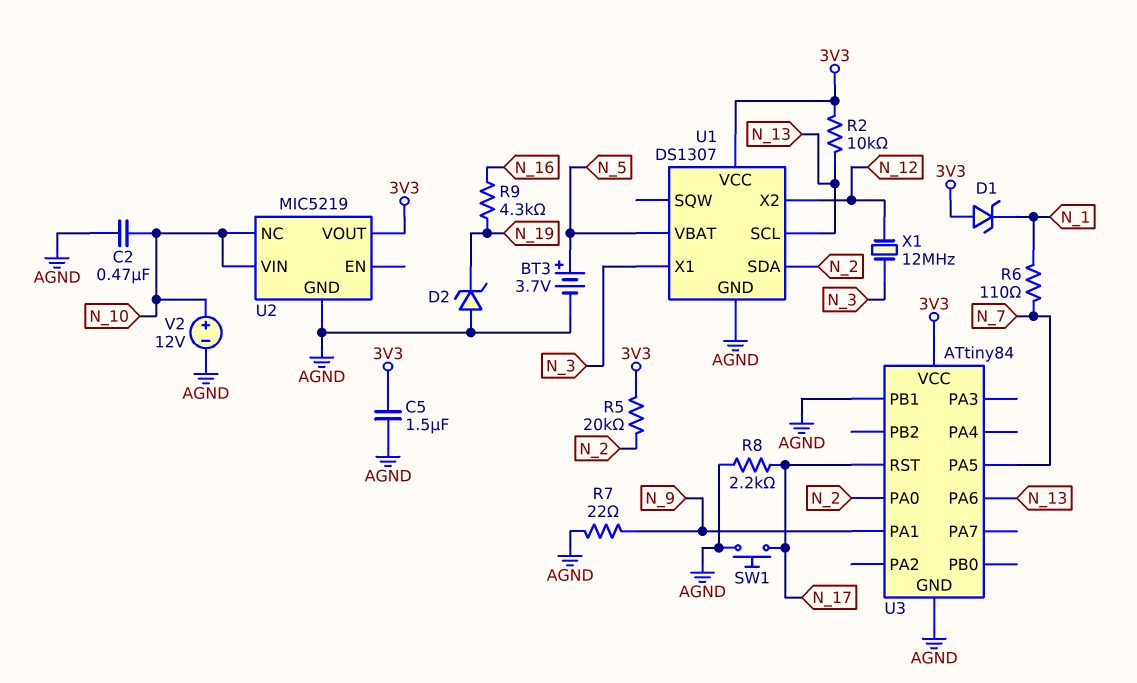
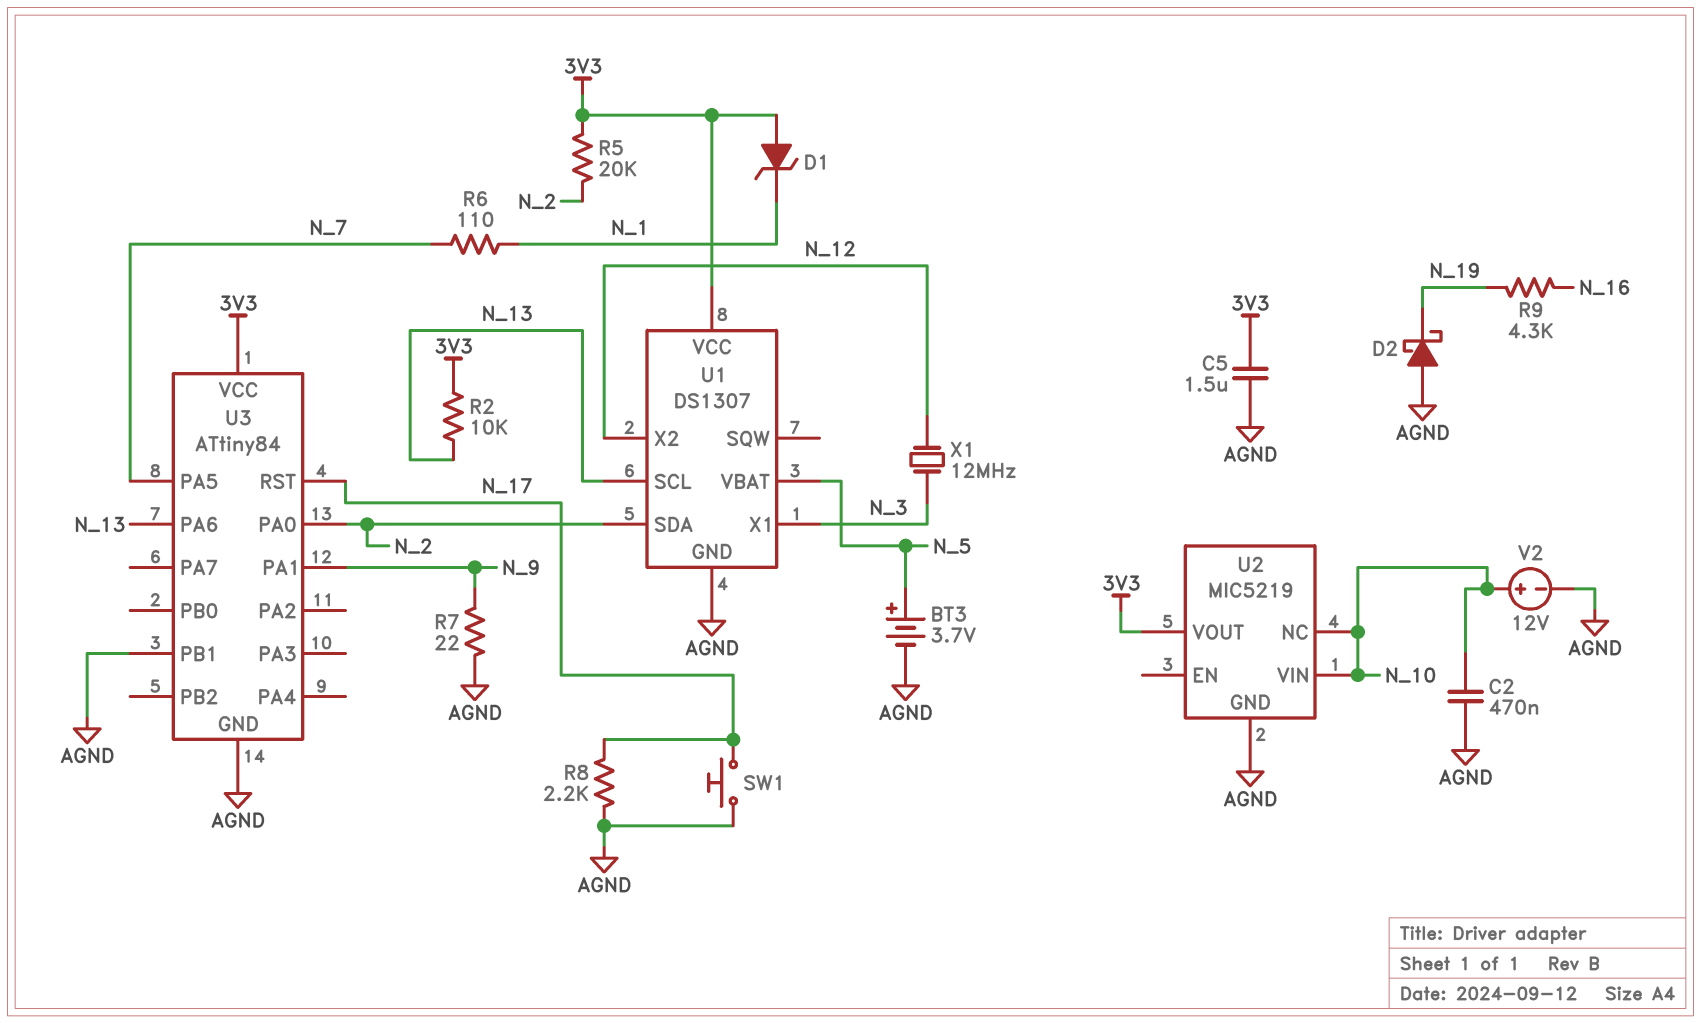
D2: zener (A AGND, K N_19) -> schottky (A AGND, K N_19)

